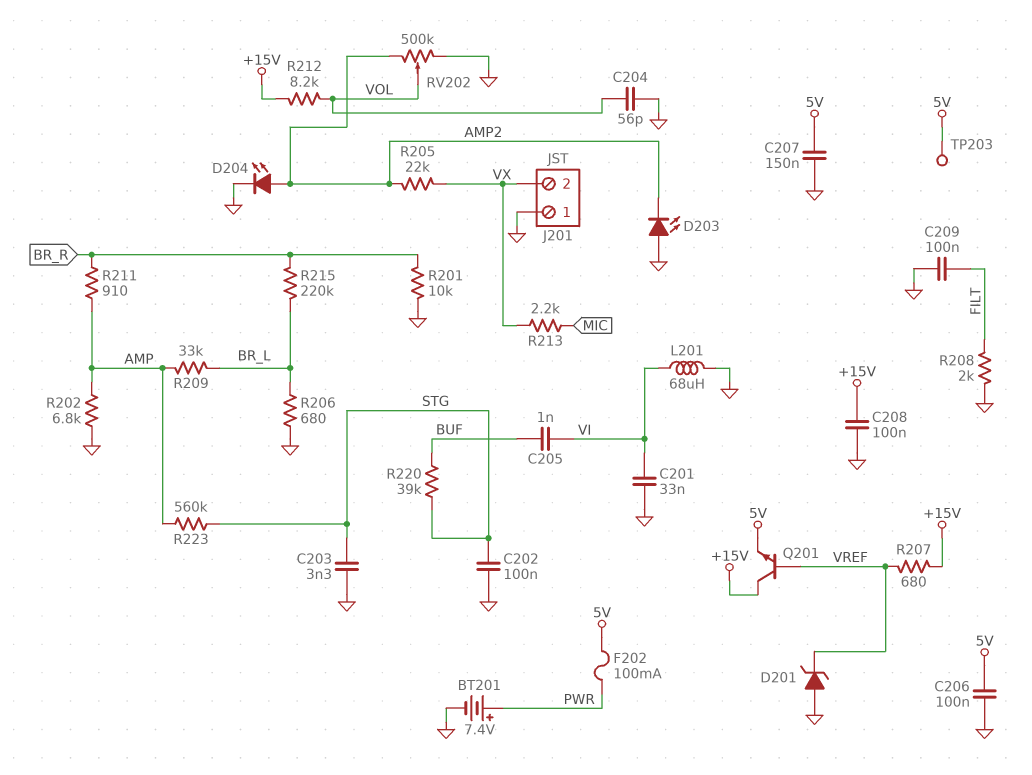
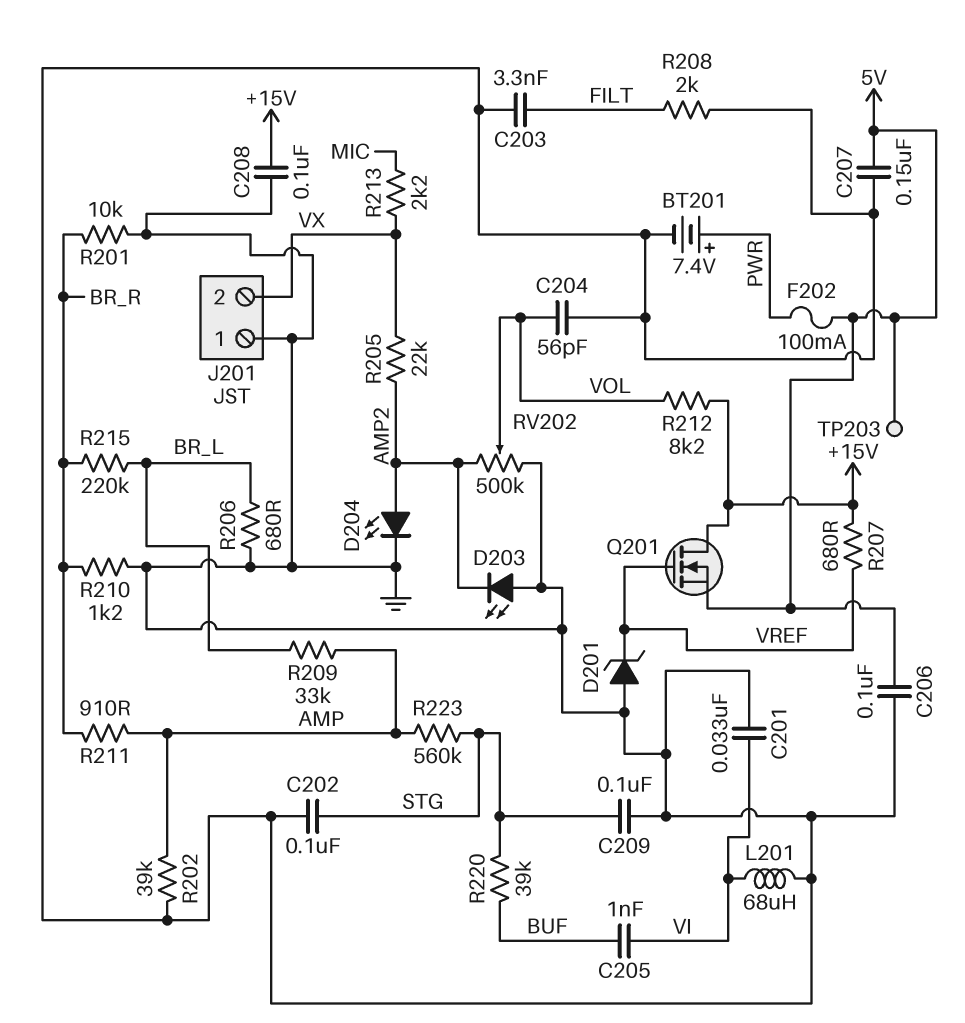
C203: 3.3nF (GND, STG) -> 3.3nF (FILT, GND)
C209: 100nF (FILT, GND) -> 100nF (GND, STG)
Q201: NPN (B VREF, C +15V, E 5V) -> NMOS (G VREF, D +15V, S 5V)
R202: 6.8k (AMP, GND) -> 39k (AMP, GND)
R210: none -> 1.2k (BR_R, GND)

